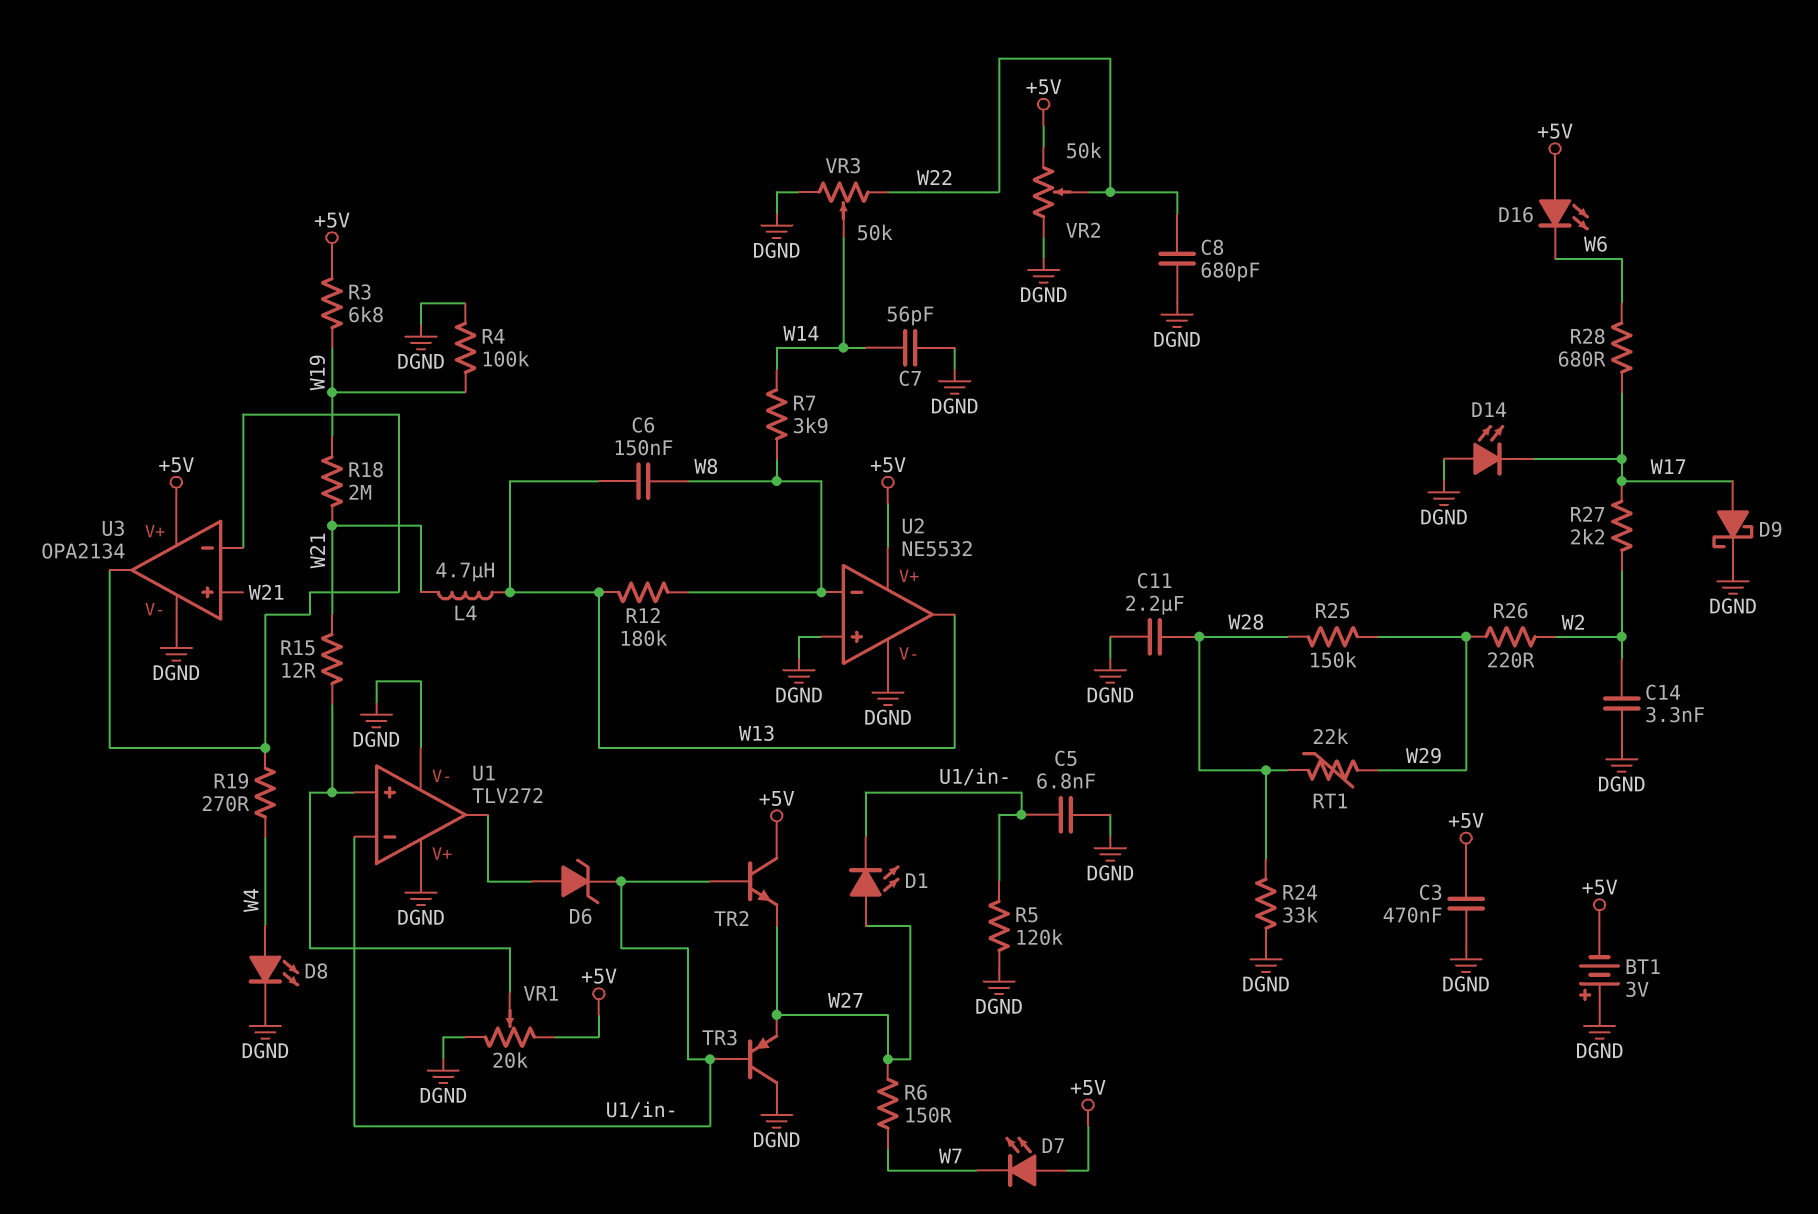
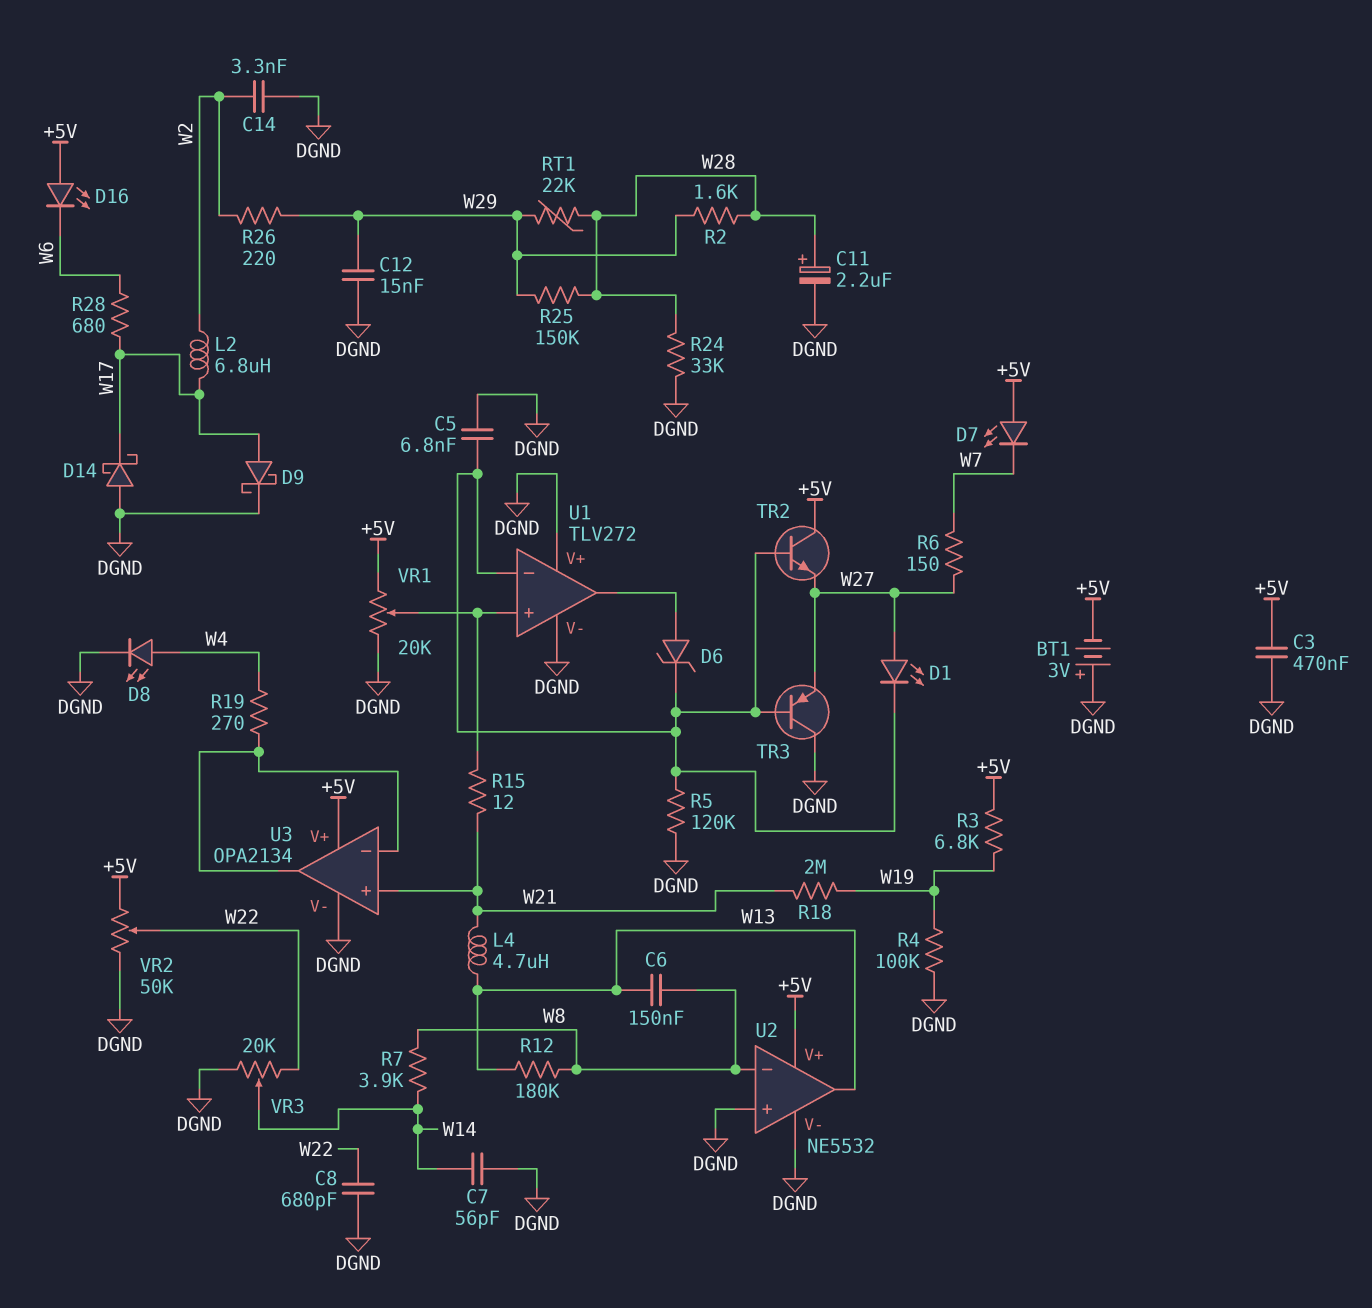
C11: 2.2uF (DGND, W28) -> 2.2uF (plus W28, minus DGND)
C12: none -> 15nF (DGND, W29)
D14: LED (A DGND, K W17) -> schottky (A DGND, K W17)
L2: none -> 6.8uH (W2, W17)
R2: none -> 1.6k (W28, W29)
R27: 2.2k (W2, W17) -> none
VR3: 50k (DGND, W22, wiper W14) -> 20k (DGND, W22, wiper W14)

